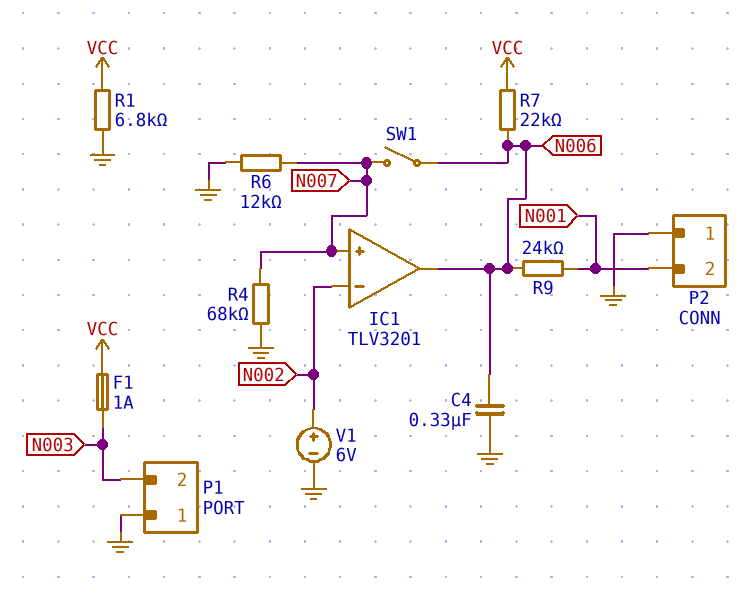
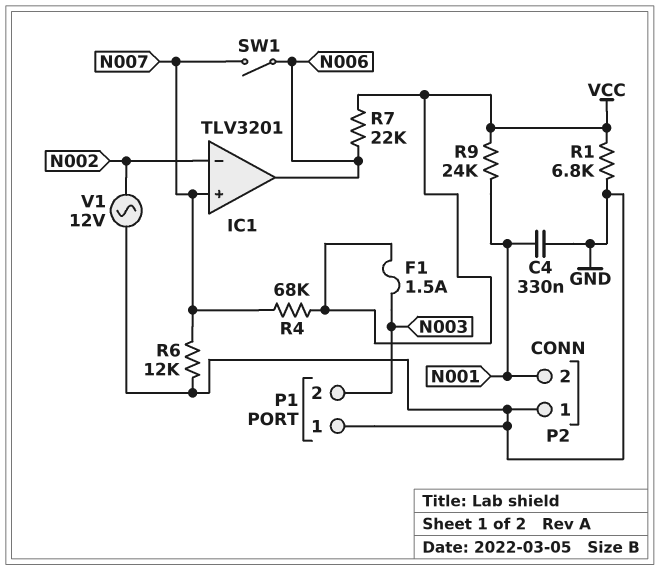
C4: 330nF (GND, N006) -> 330nF (GND, N001)
F1: 1A (N003, VCC) -> 1.5A (N003, VCC)
R4: 68k (GND, N007) -> 68k (N007, VCC)
R9: 24k (N001, N006) -> 24k (N001, VCC)
V1: 6V (plus N002, minus GND) -> AC 12V (GND, N002)

